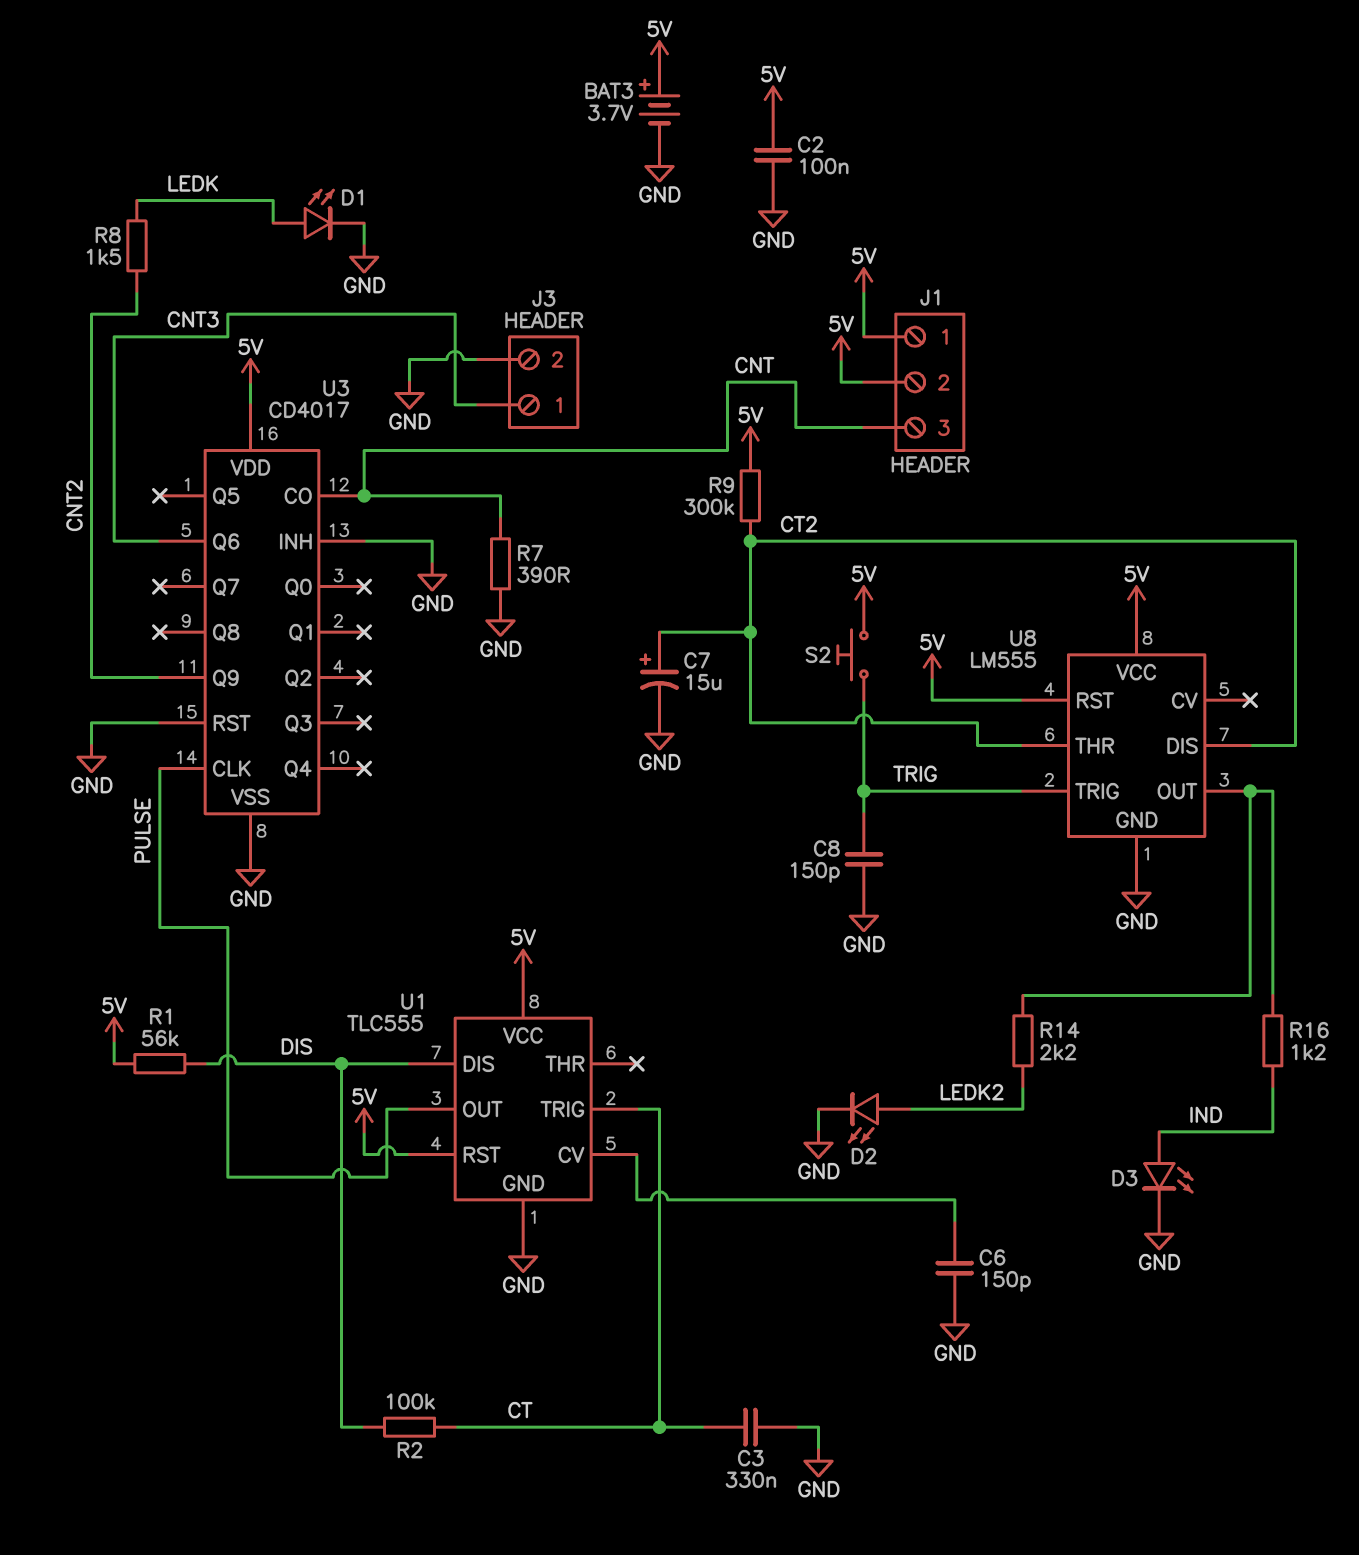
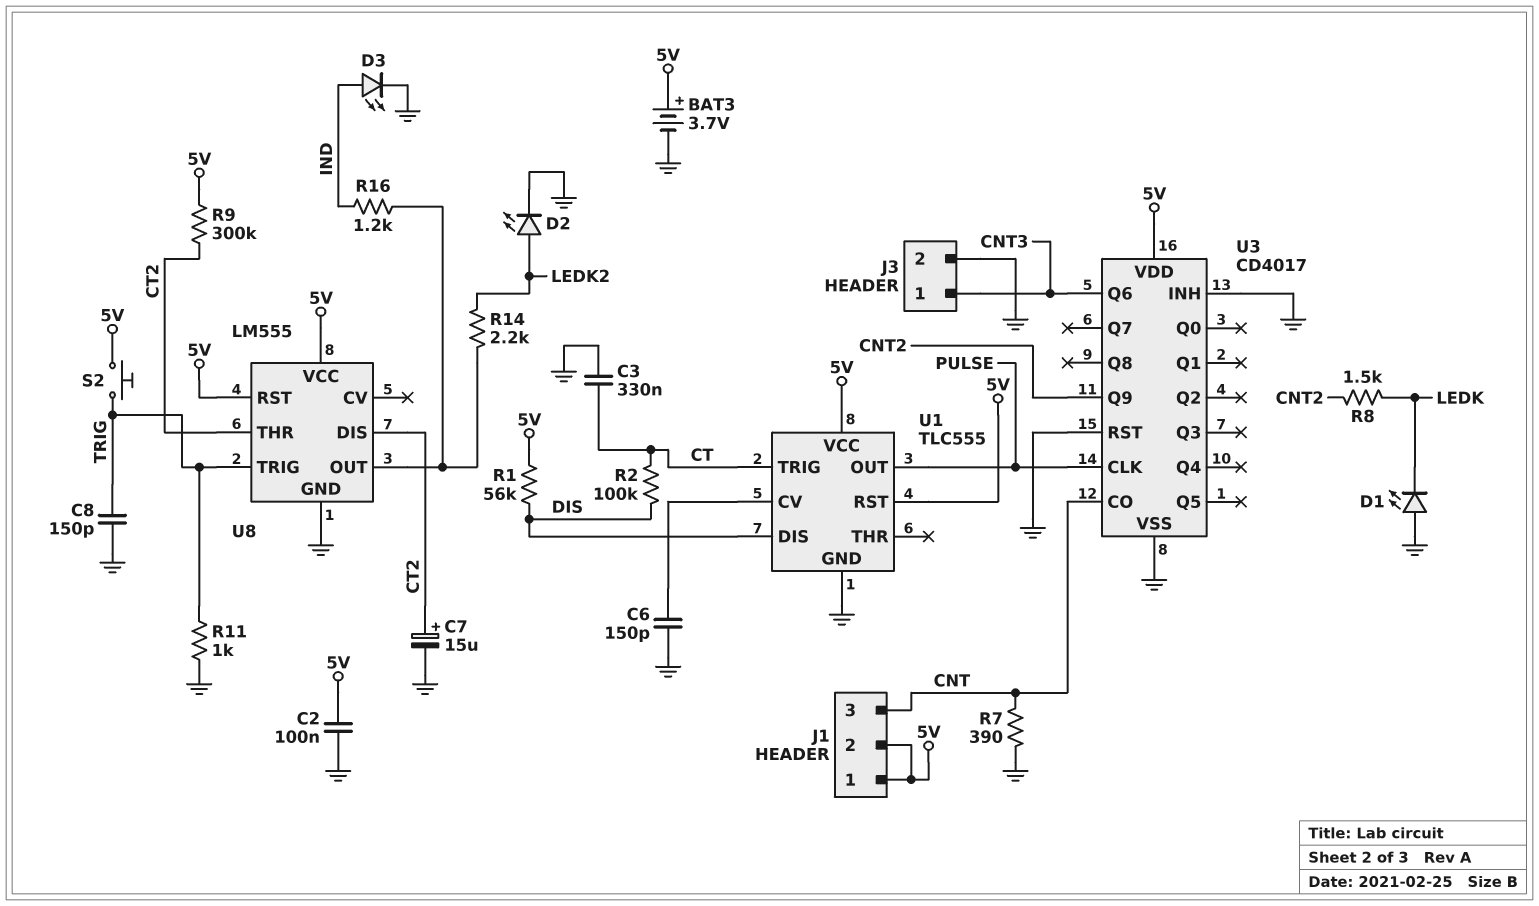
D1: LED (A LEDK, K GND) -> LED (A GND, K LEDK)
R11: none -> 1k (GND, TRIG)

